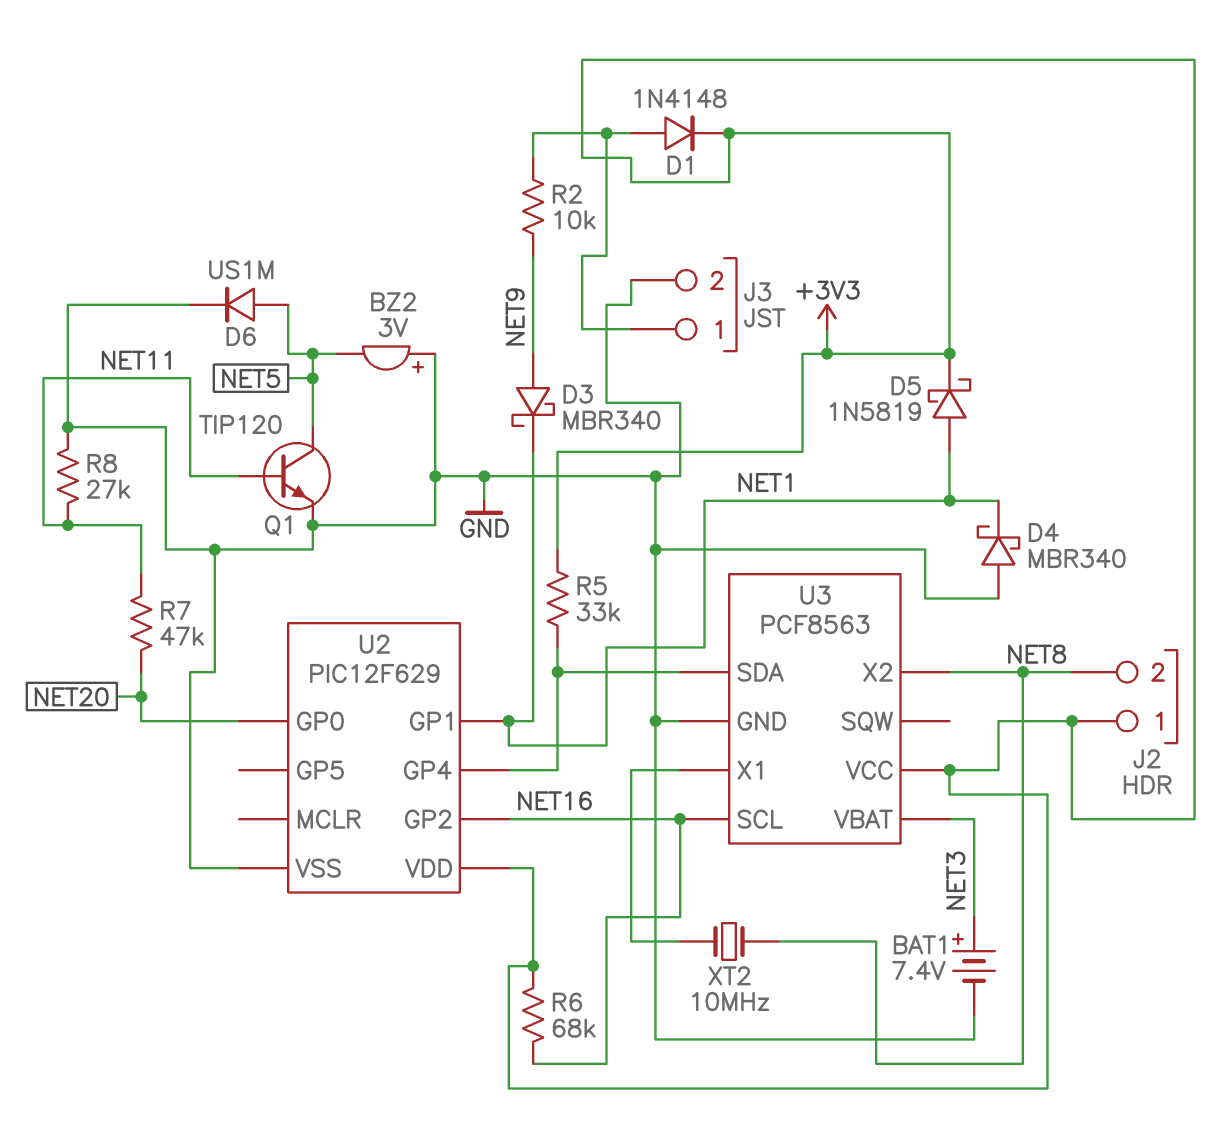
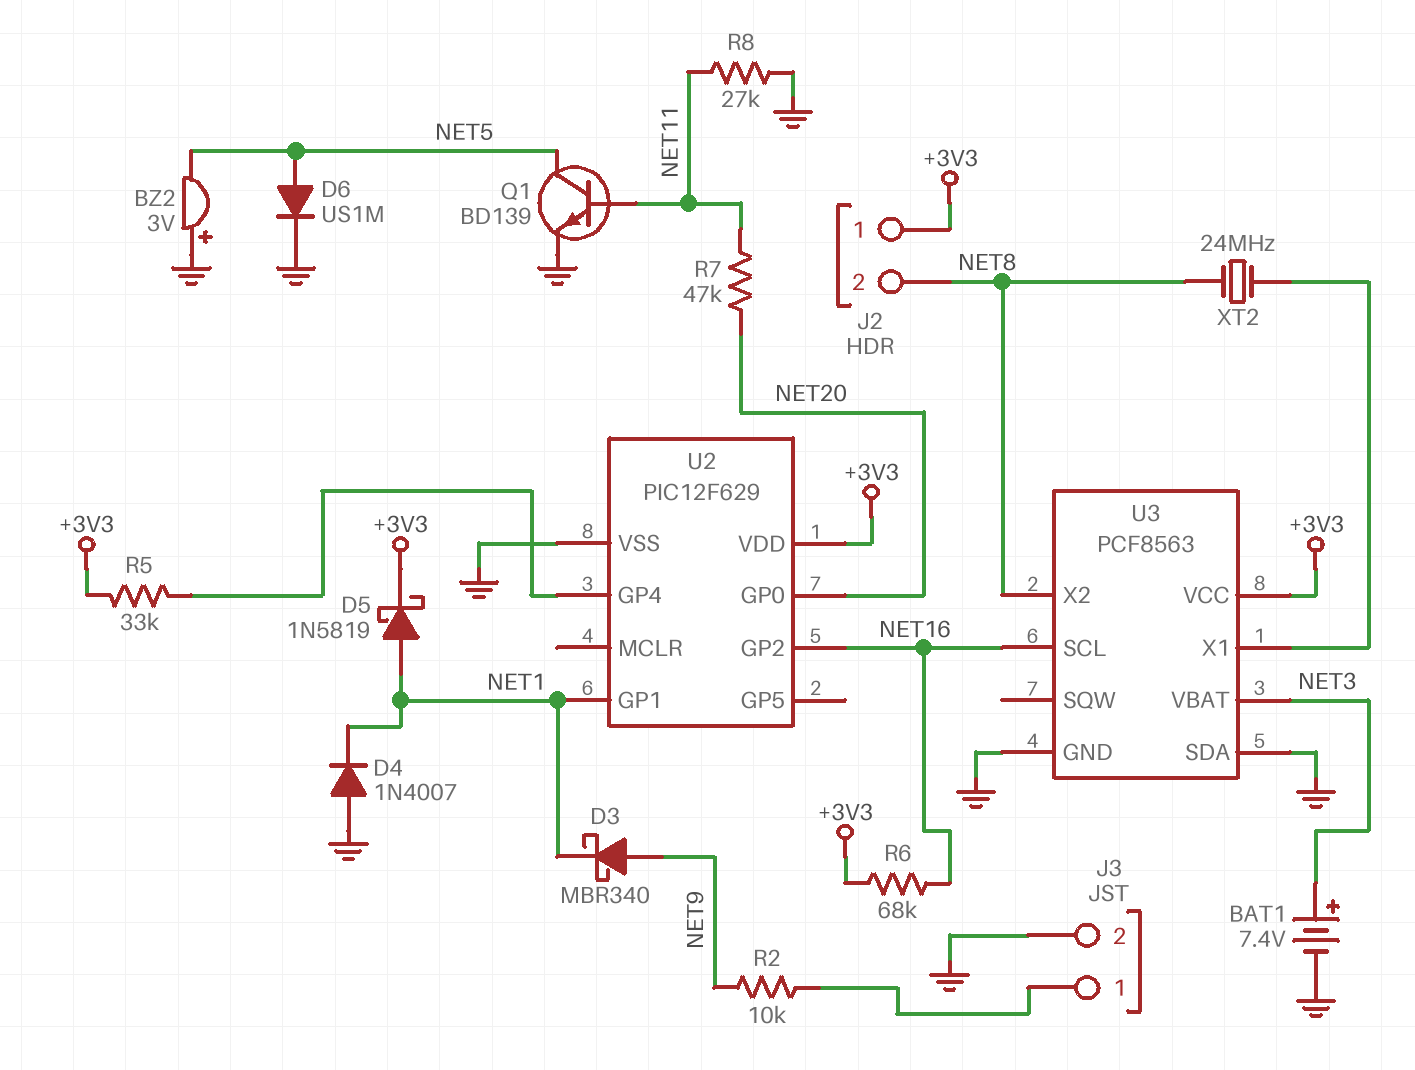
D1: diode 1N4148 (A J3/1, K +3V3) -> none
D4: schottky MBR340 (A GND, K NET1) -> diode 1N4007 (A GND, K NET1)
Q1: NPN TIP120 (B NET11, C NET5, E GND) -> NPN BD139 (B NET11, C NET5, E GND)
U3 pin SDA: U2/GP4 -> GND
XT2: 10MHz (NET8, U3/X1) -> 24MHz (NET8, U3/X1)

